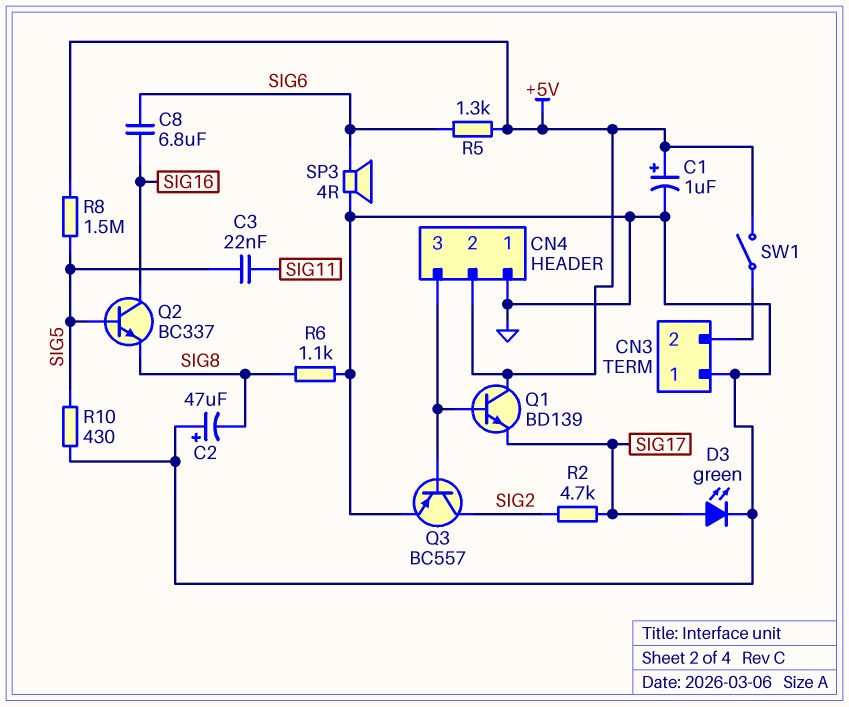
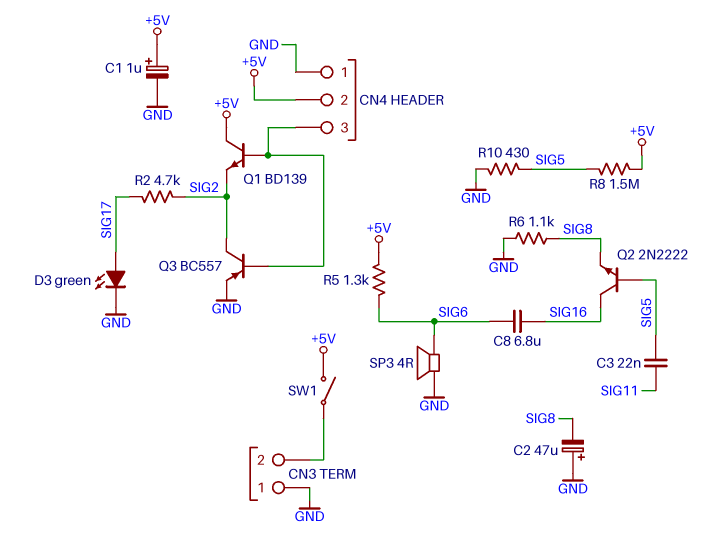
Q1: NPN BD139 (B CN4/3, C +5V, E SIG17) -> NPN BD139 (B CN4/3, C +5V, E SIG2)
Q2: NPN BC337 (B SIG5, C SIG16, E SIG8) -> NPN 2N2222 (B SIG5, C SIG16, E SIG8)

